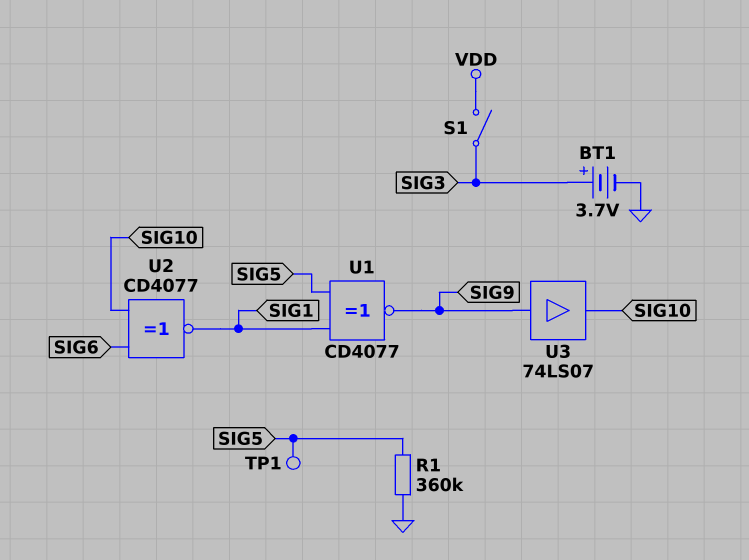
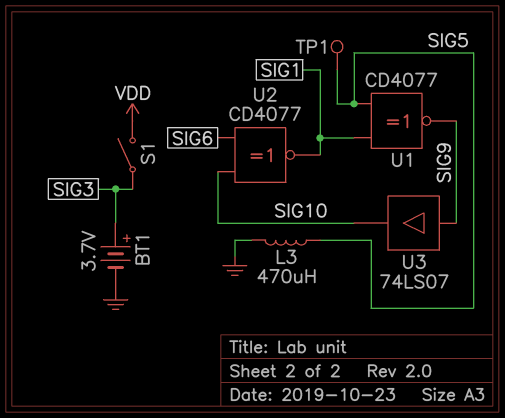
L3: none -> 470uH (GND, SIG5)
R1: 360k (GND, SIG5) -> none

